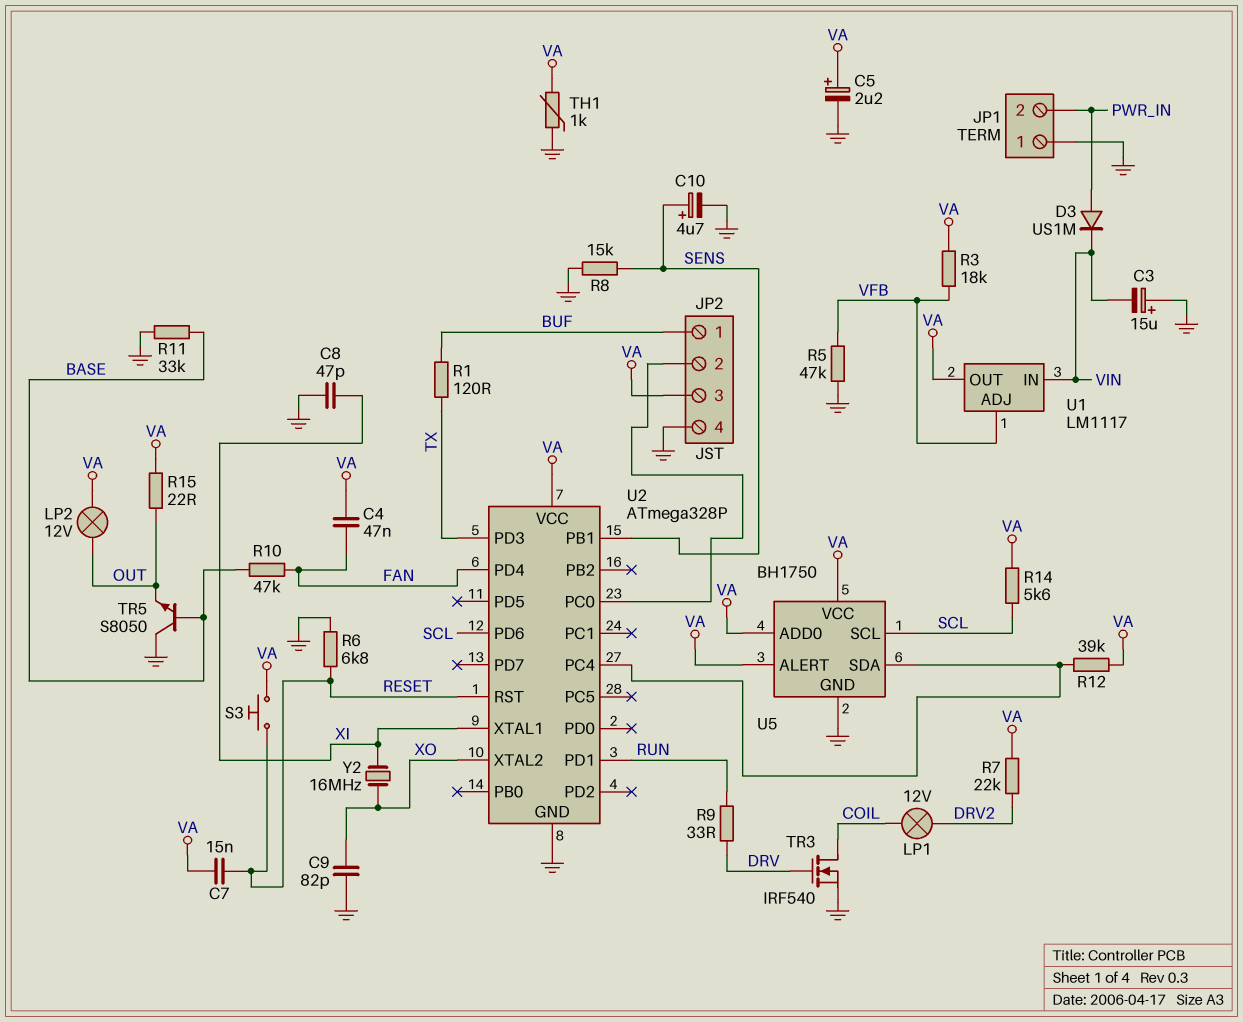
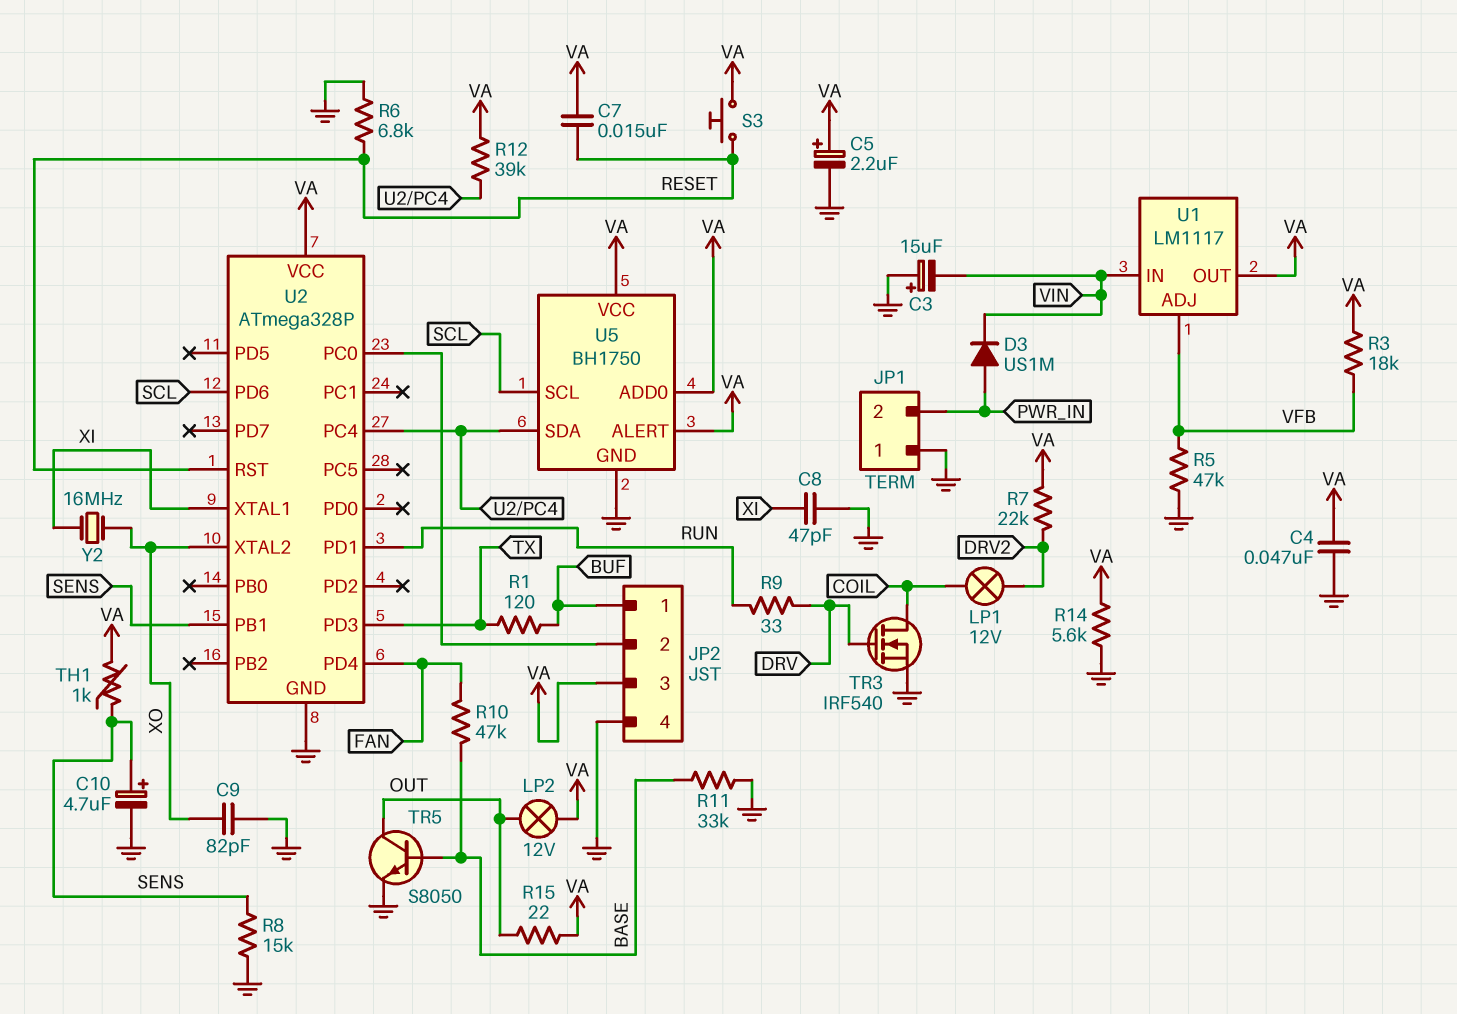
C4: 47nF (FAN, VA) -> 47nF (GND, VA)
R14: 5.6k (SCL, VA) -> 5.6k (GND, VA)
TH1: 1k (GND, VA) -> 1k (SENS, VA)
TR5: NPN S8050 (B BASE, C GND, E OUT) -> NPN S8050 (B BASE, C OUT, E GND)

